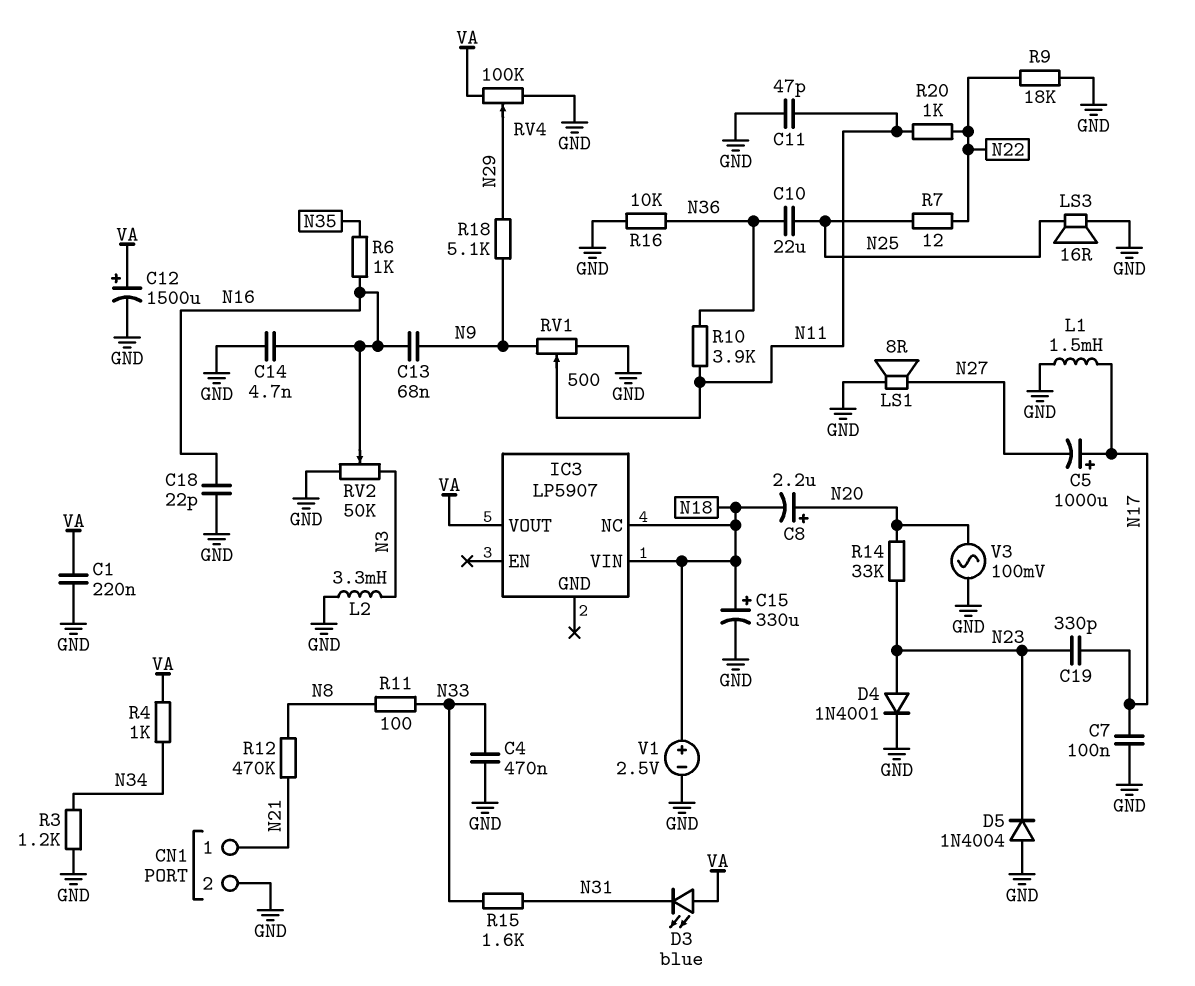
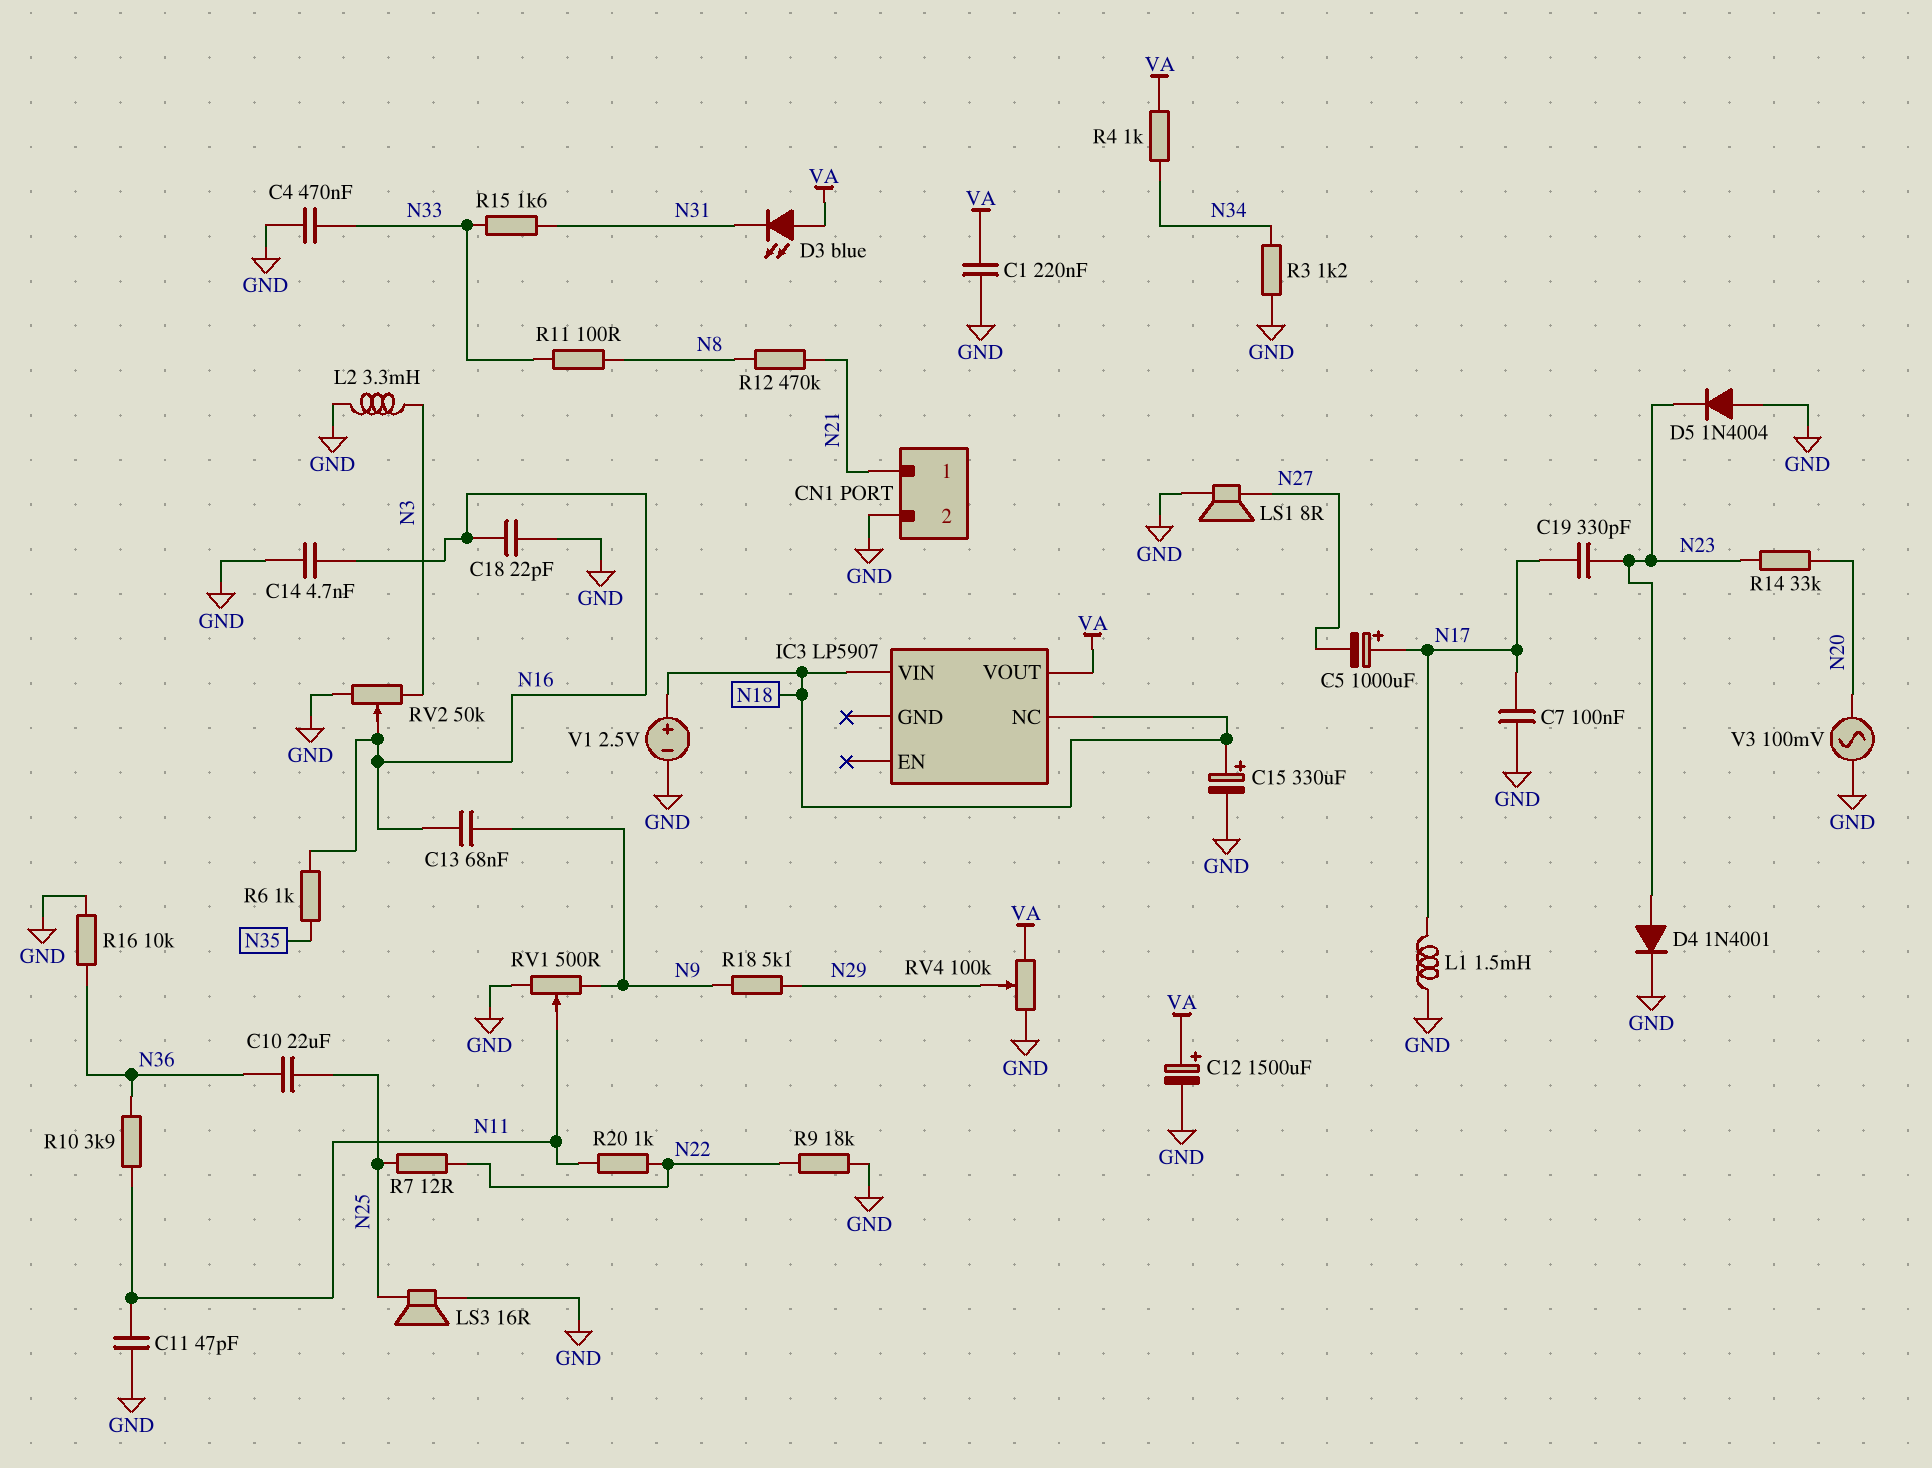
C8: 2.2uF (plus N20, minus N18) -> none

